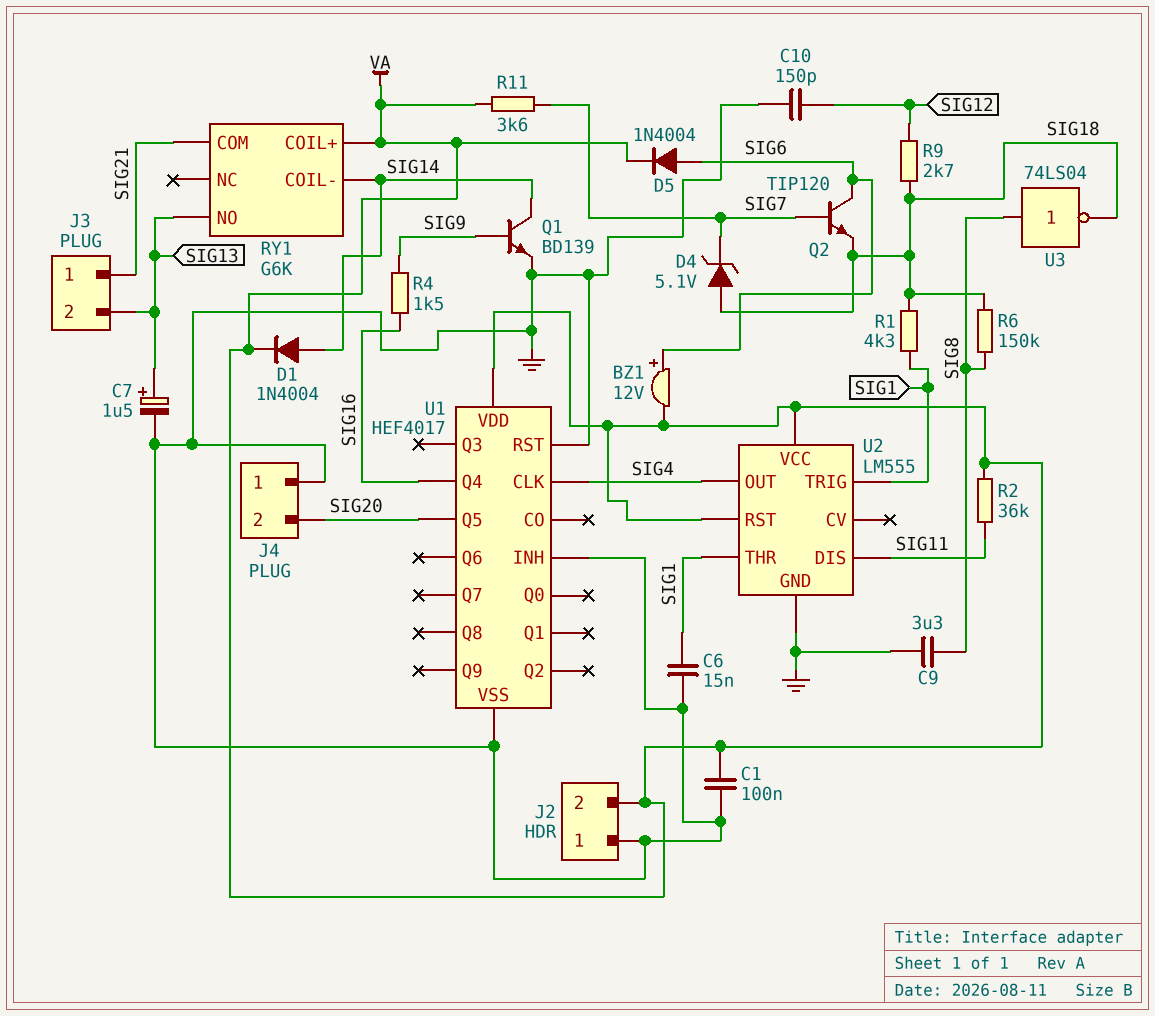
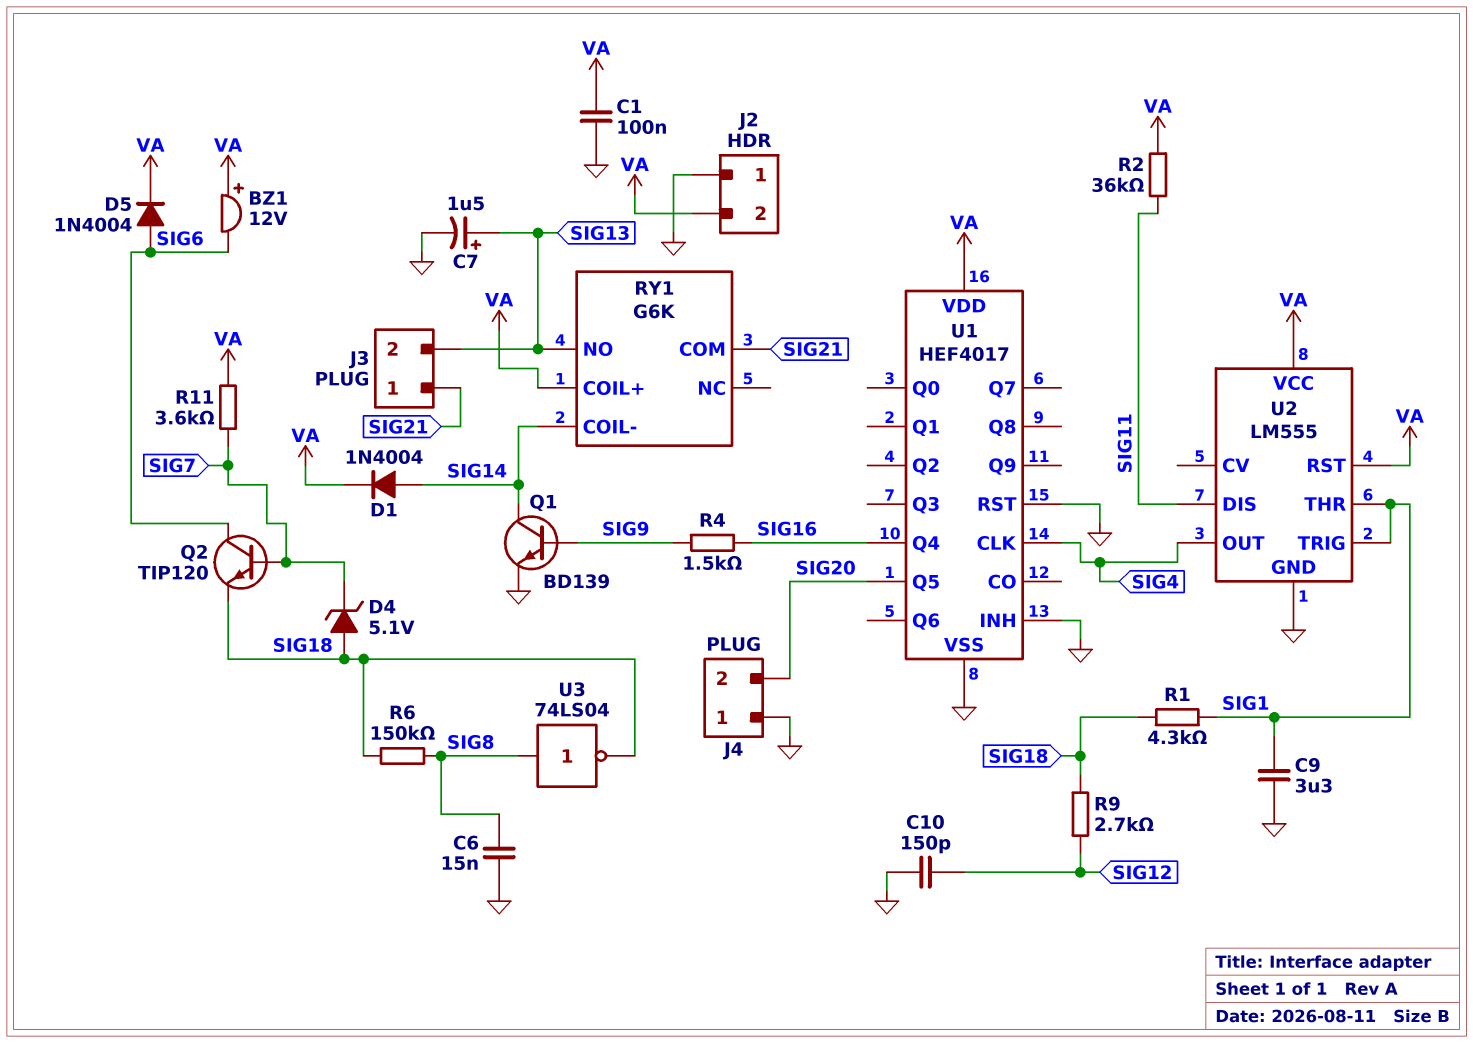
BZ1: buzzer 12V (plus SIG6, minus VA) -> buzzer 12V (plus VA, minus SIG6)
C6: 15nF (GND, SIG1) -> 15nF (GND, SIG8)
C9: 3.3uF (GND, SIG8) -> 3.3uF (GND, SIG1)

